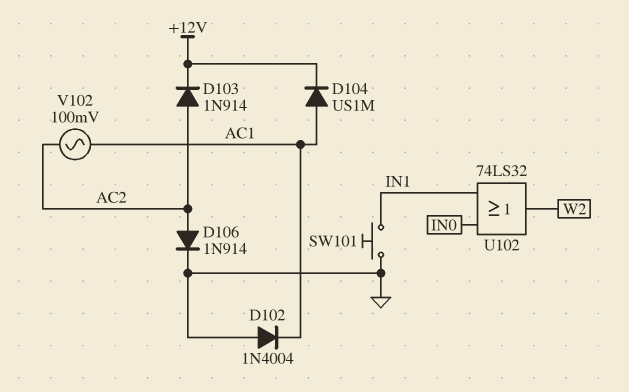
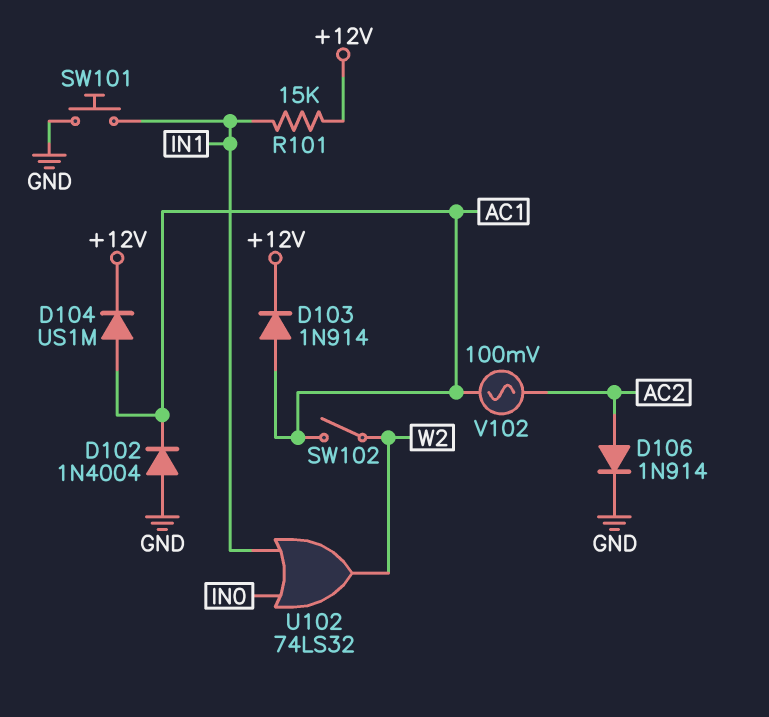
D103: diode 1N914 (A AC2, K +12V) -> diode 1N914 (A AC1, K +12V)
R101: none -> 15k (+12V, IN1)
SW102: none -> switch (AC1, W2)

